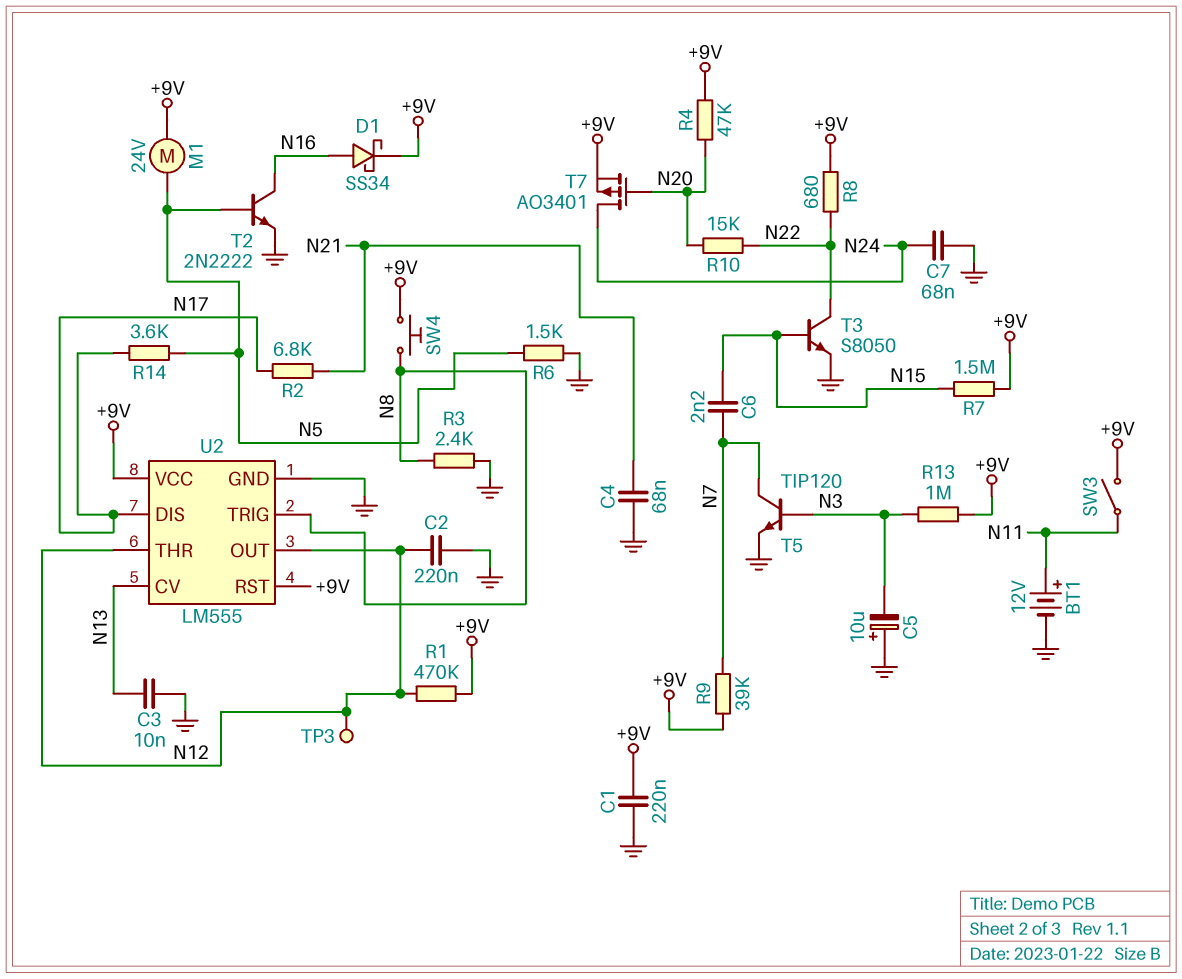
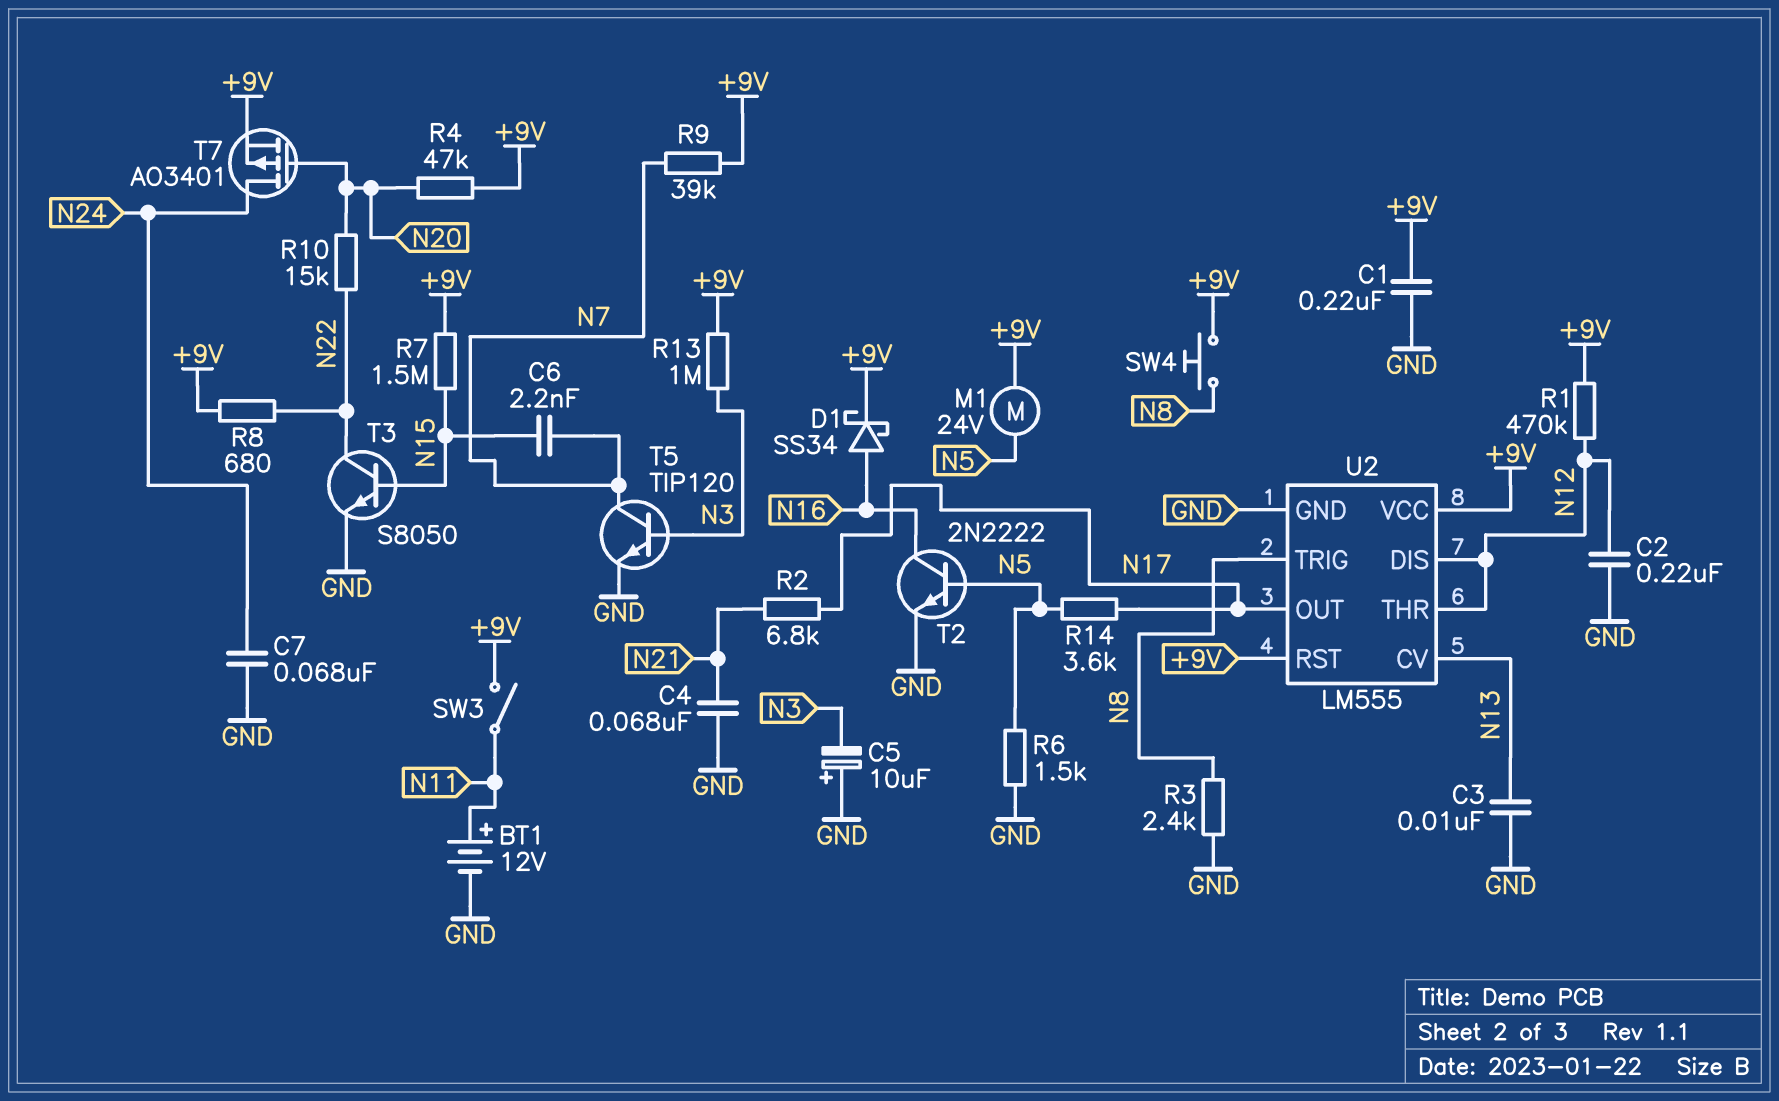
TP3: test point (N12) -> none
U2 pin DIS: N17 -> N12
U2 pin OUT: N12 -> N17

